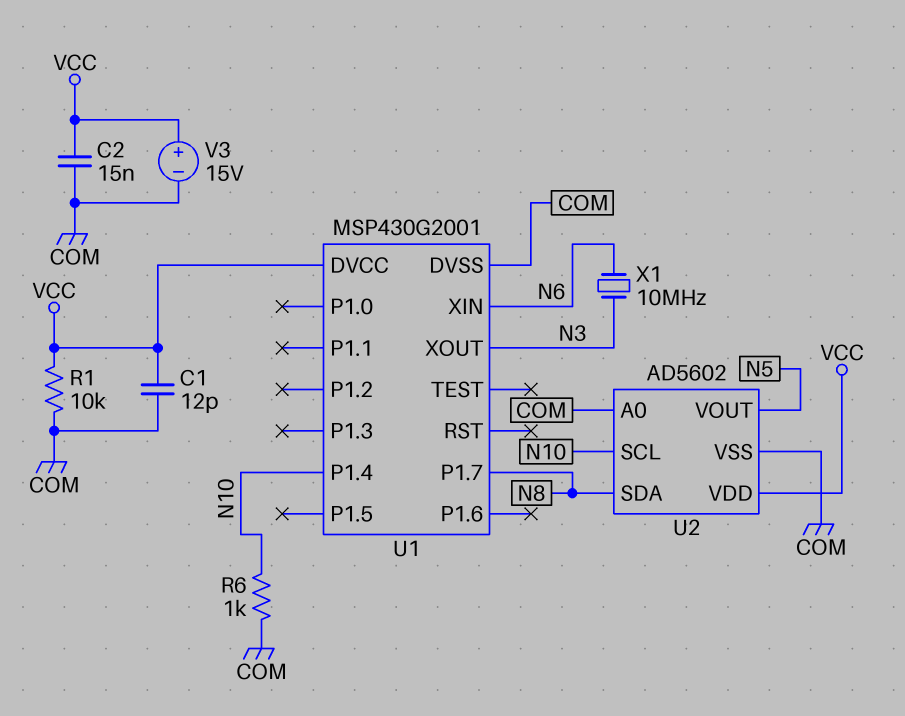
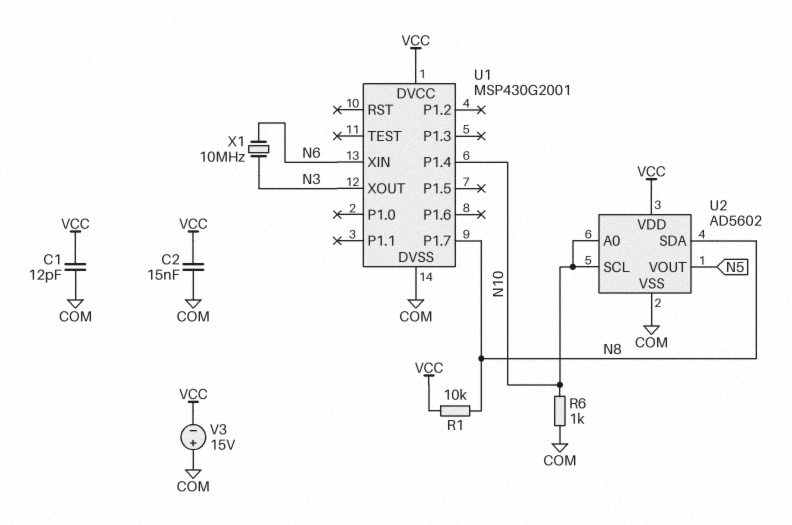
R1: 10k (COM, VCC) -> 10k (N8, VCC)
U2 pin A0: COM -> N10
V3: 15V (plus VCC, minus COM) -> 15V (plus COM, minus VCC)

